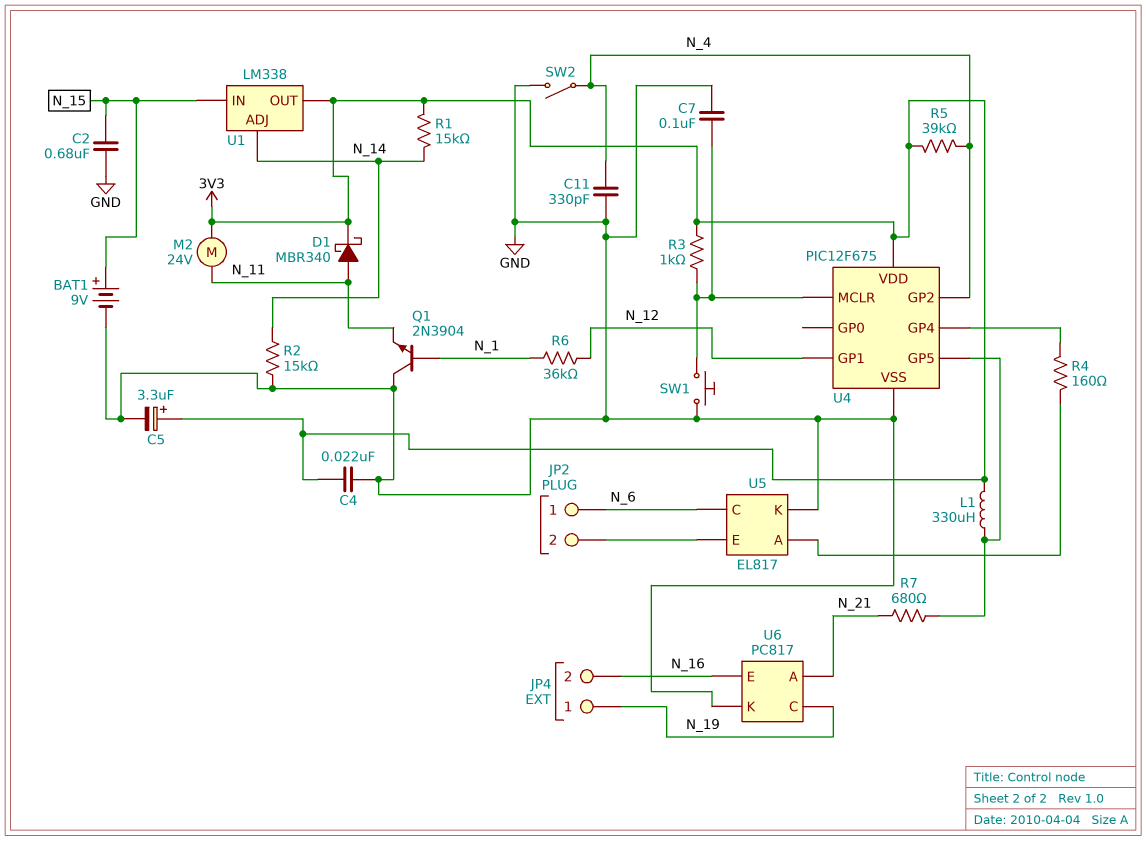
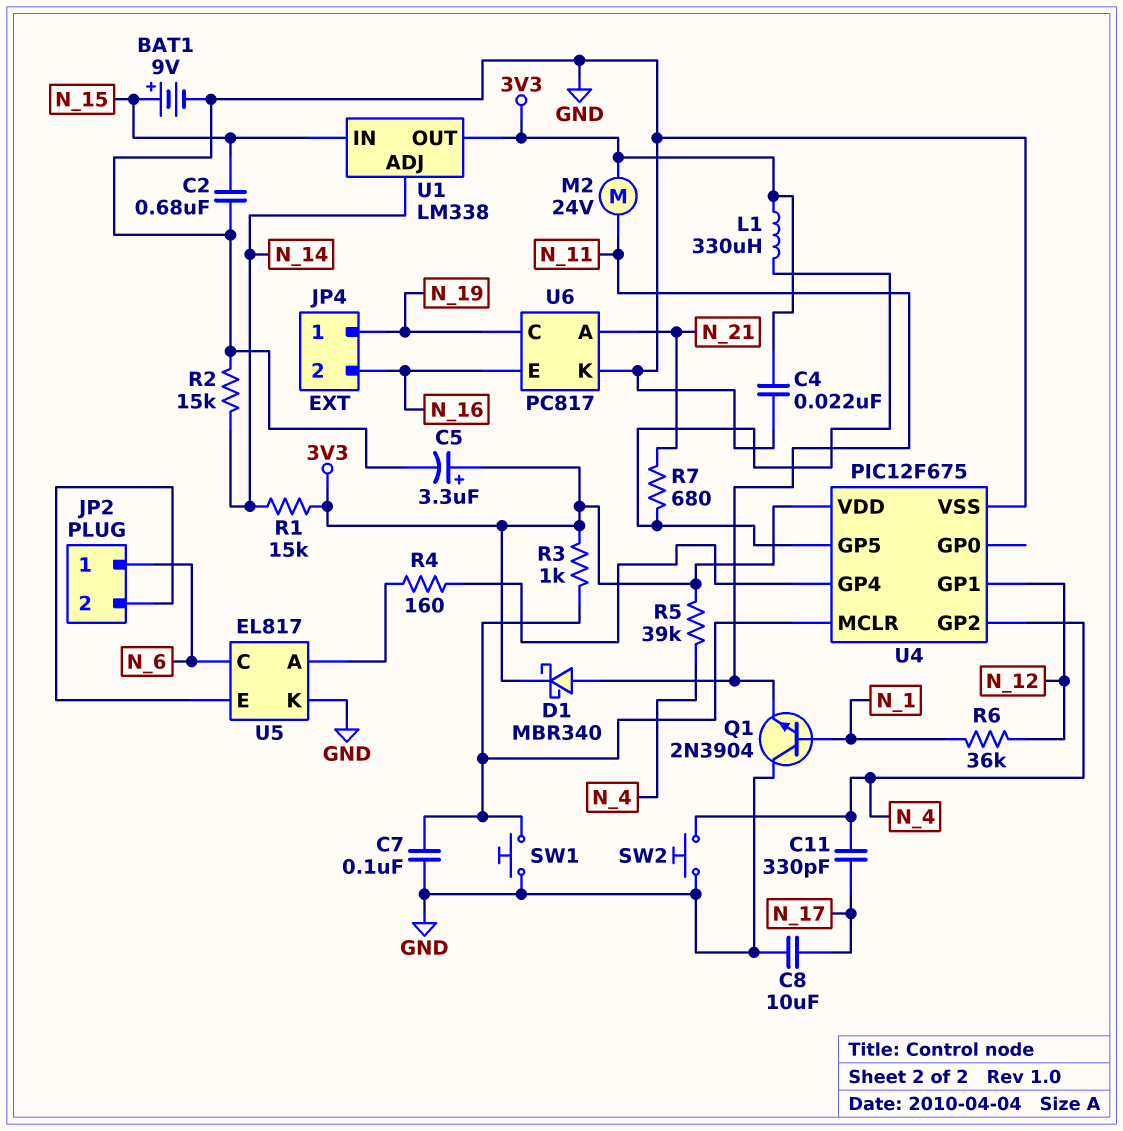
C8: none -> 10uF (GND, N_17)
C11: 330pF (GND, N_4) -> 330pF (N_4, N_17)
SW2: switch (GND, N_4) -> button (GND, N_4)

